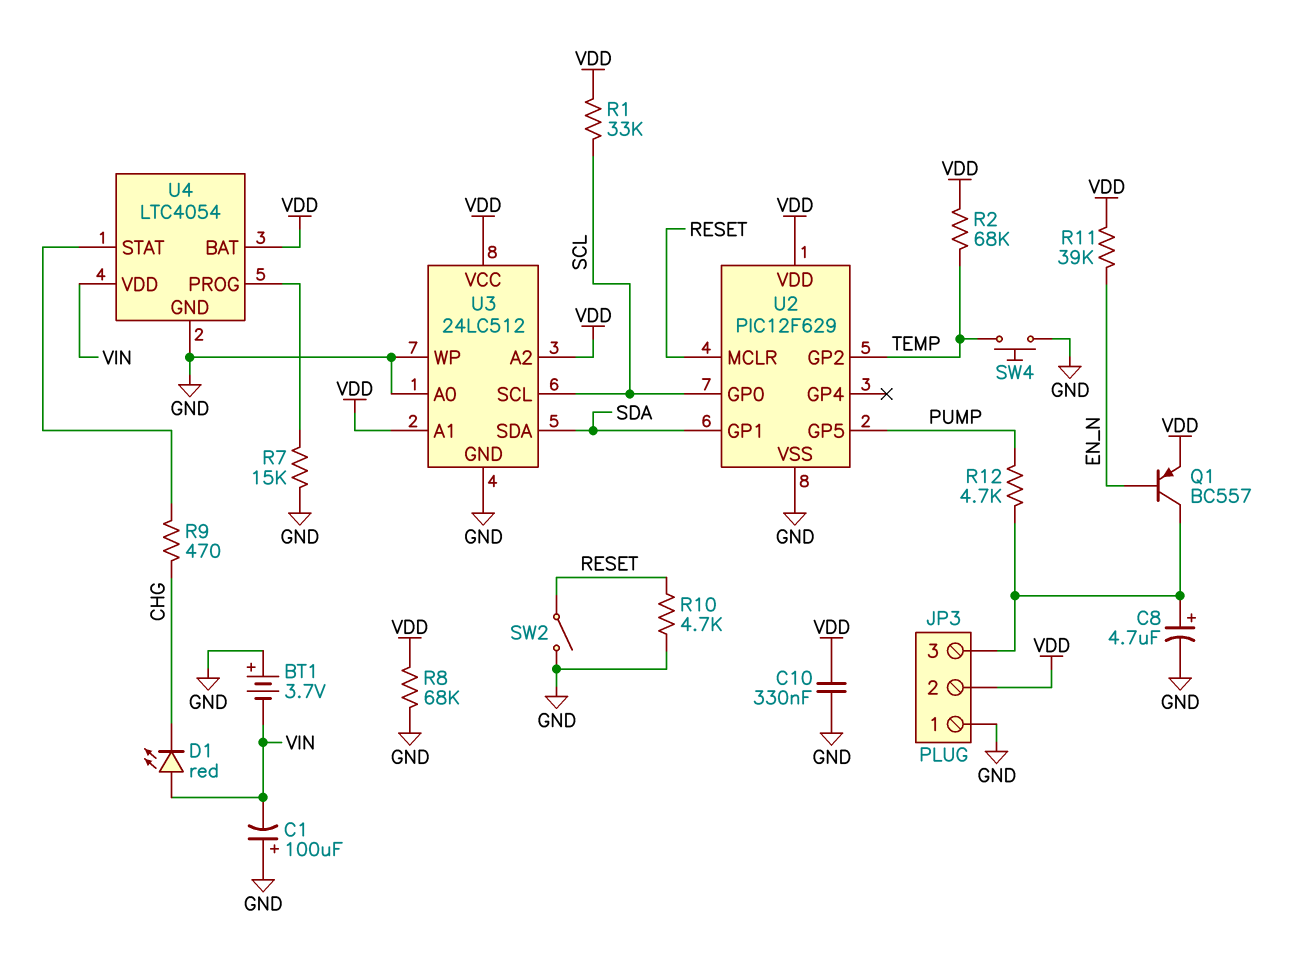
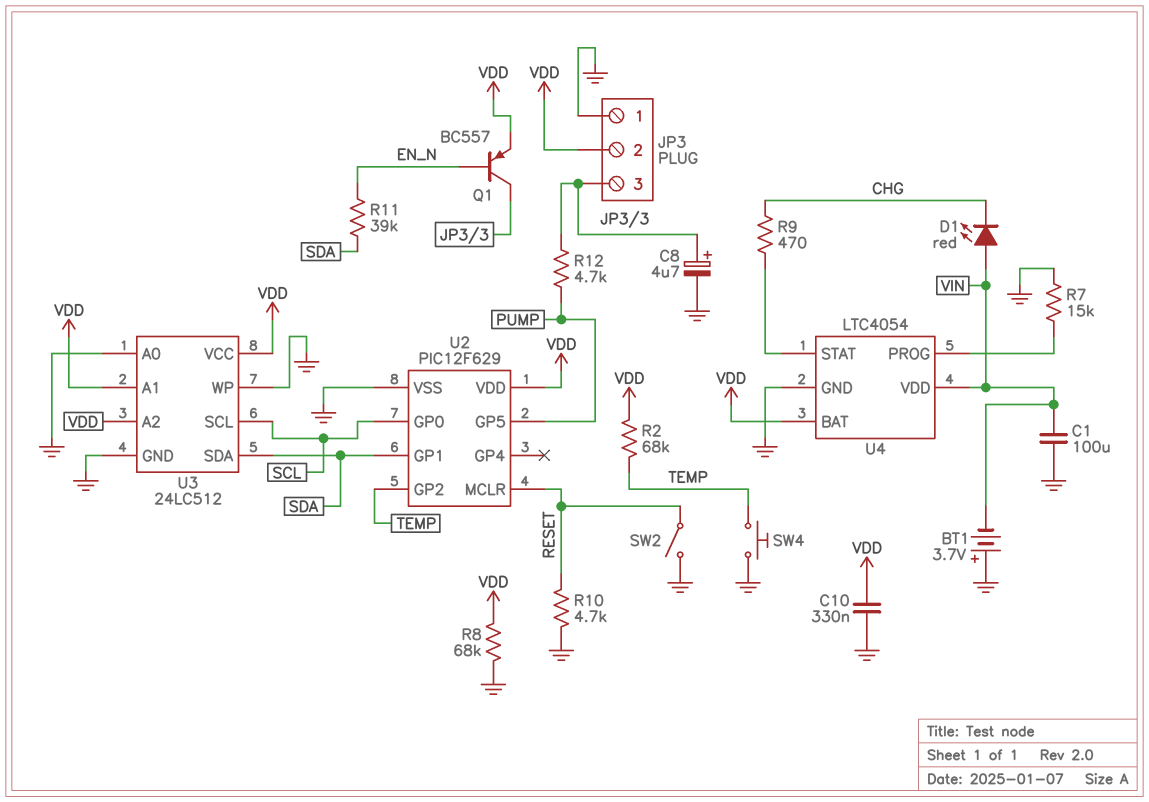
C1: 100uF (plus GND, minus VIN) -> 100uF (GND, VIN)
R1: 33k (SCL, VDD) -> none
R11: 39k (EN_N, VDD) -> 39k (EN_N, SDA)

